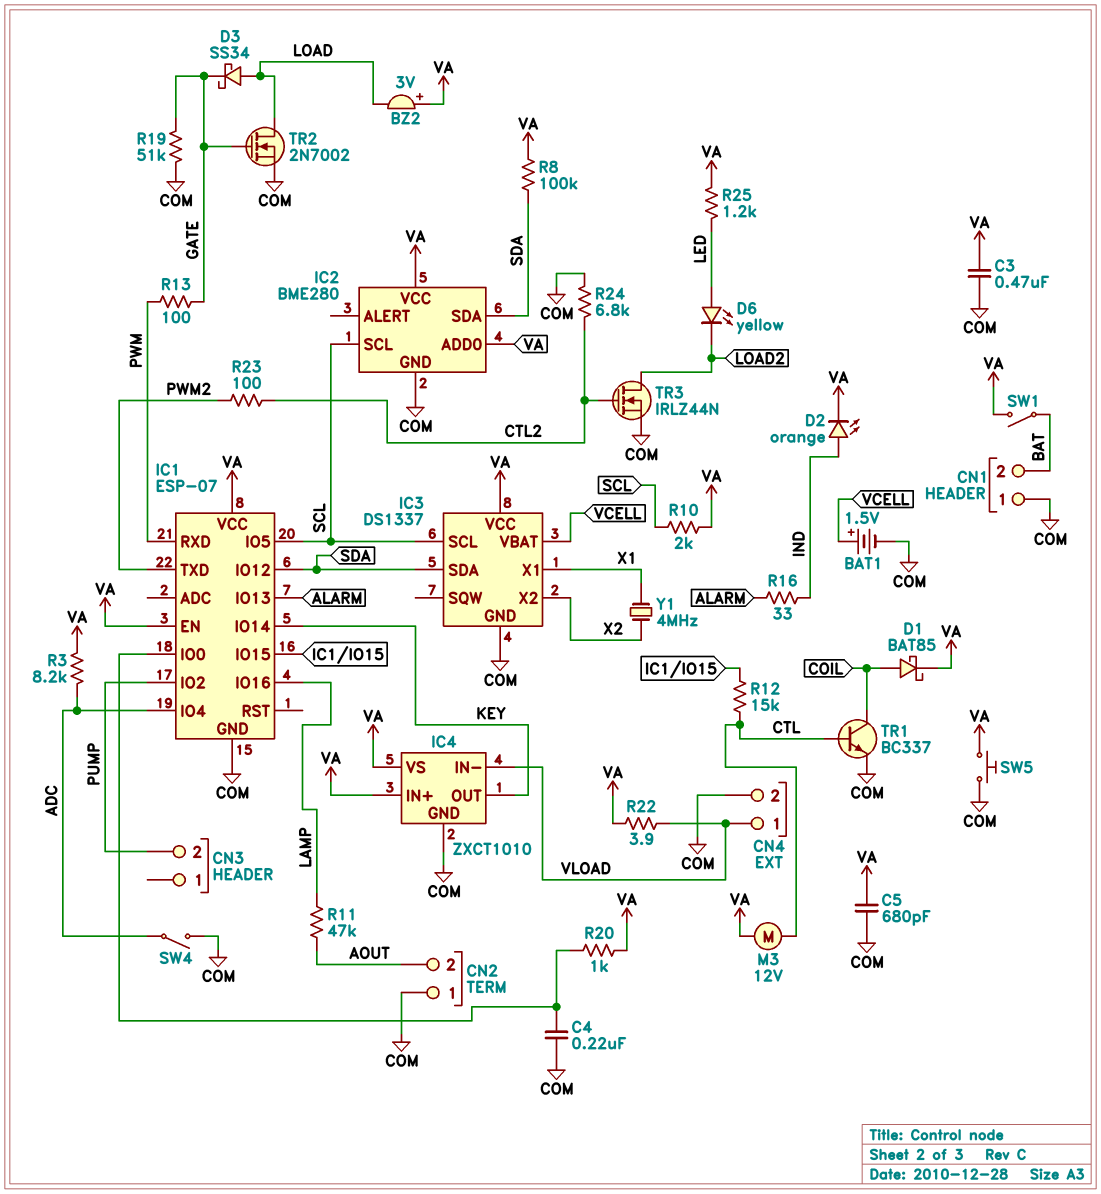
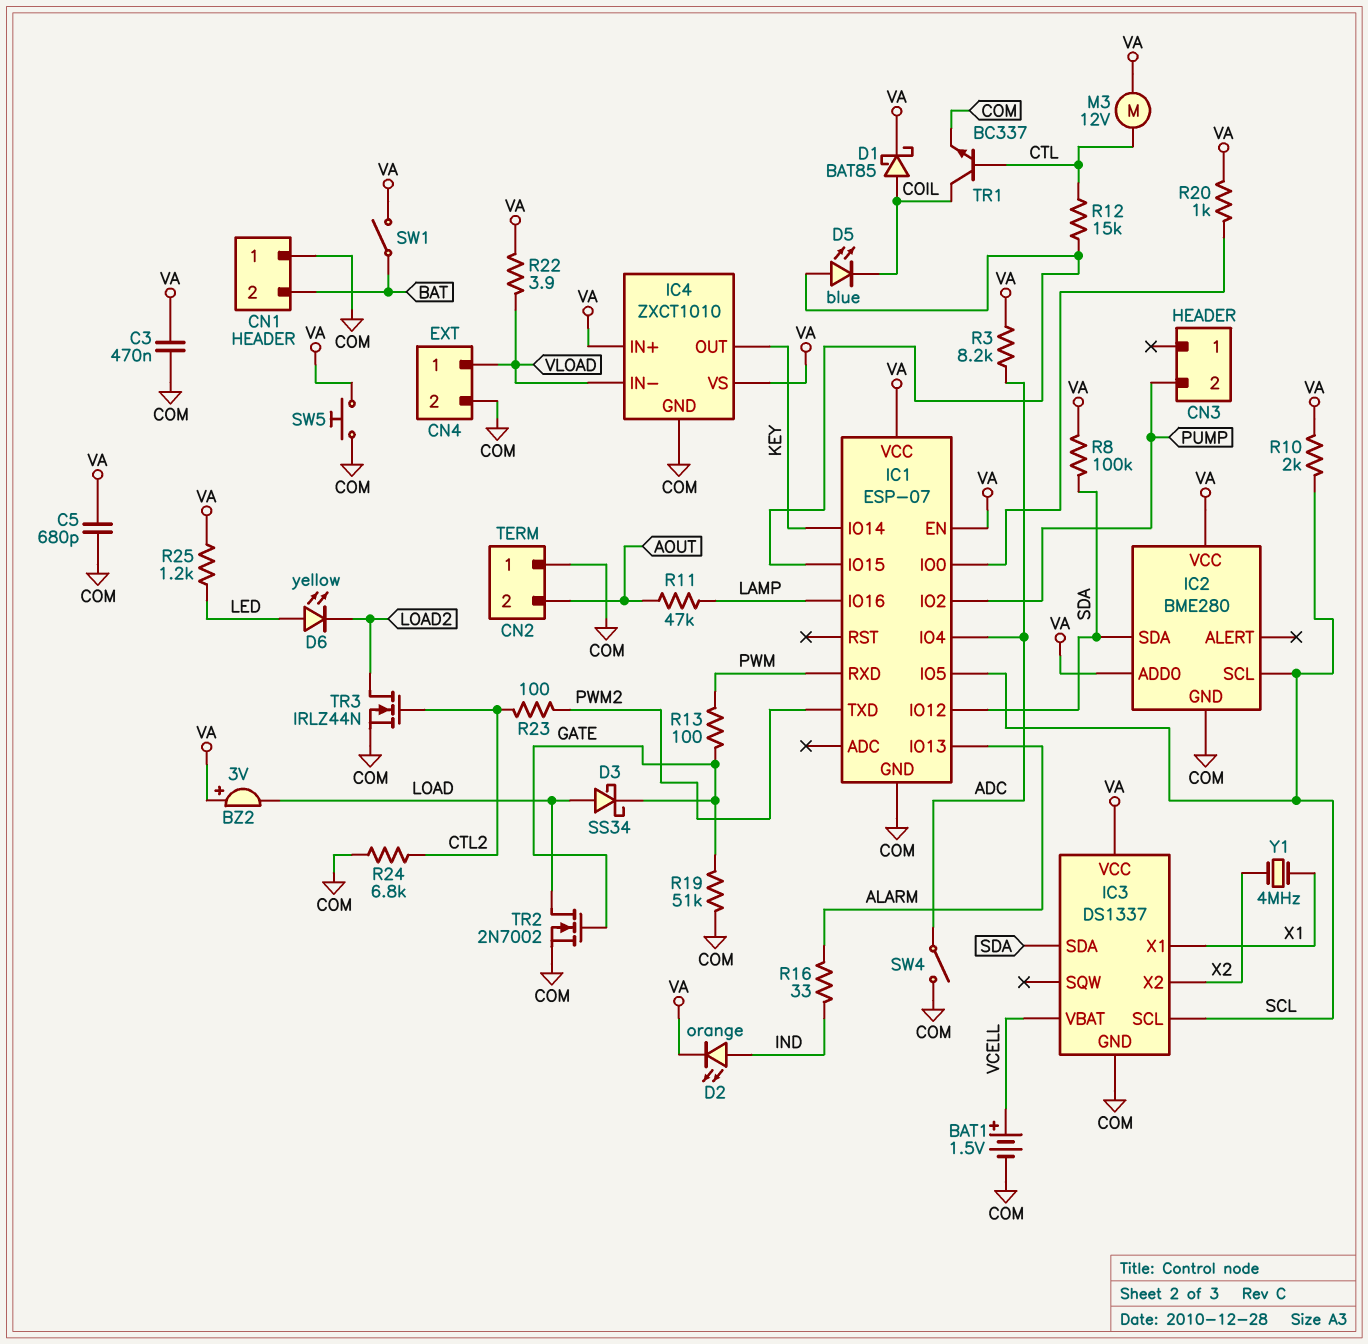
C4: 220nF (COM, IC1/IO0) -> none
D5: none -> LED blue (A IC1/IO15, K COIL)

